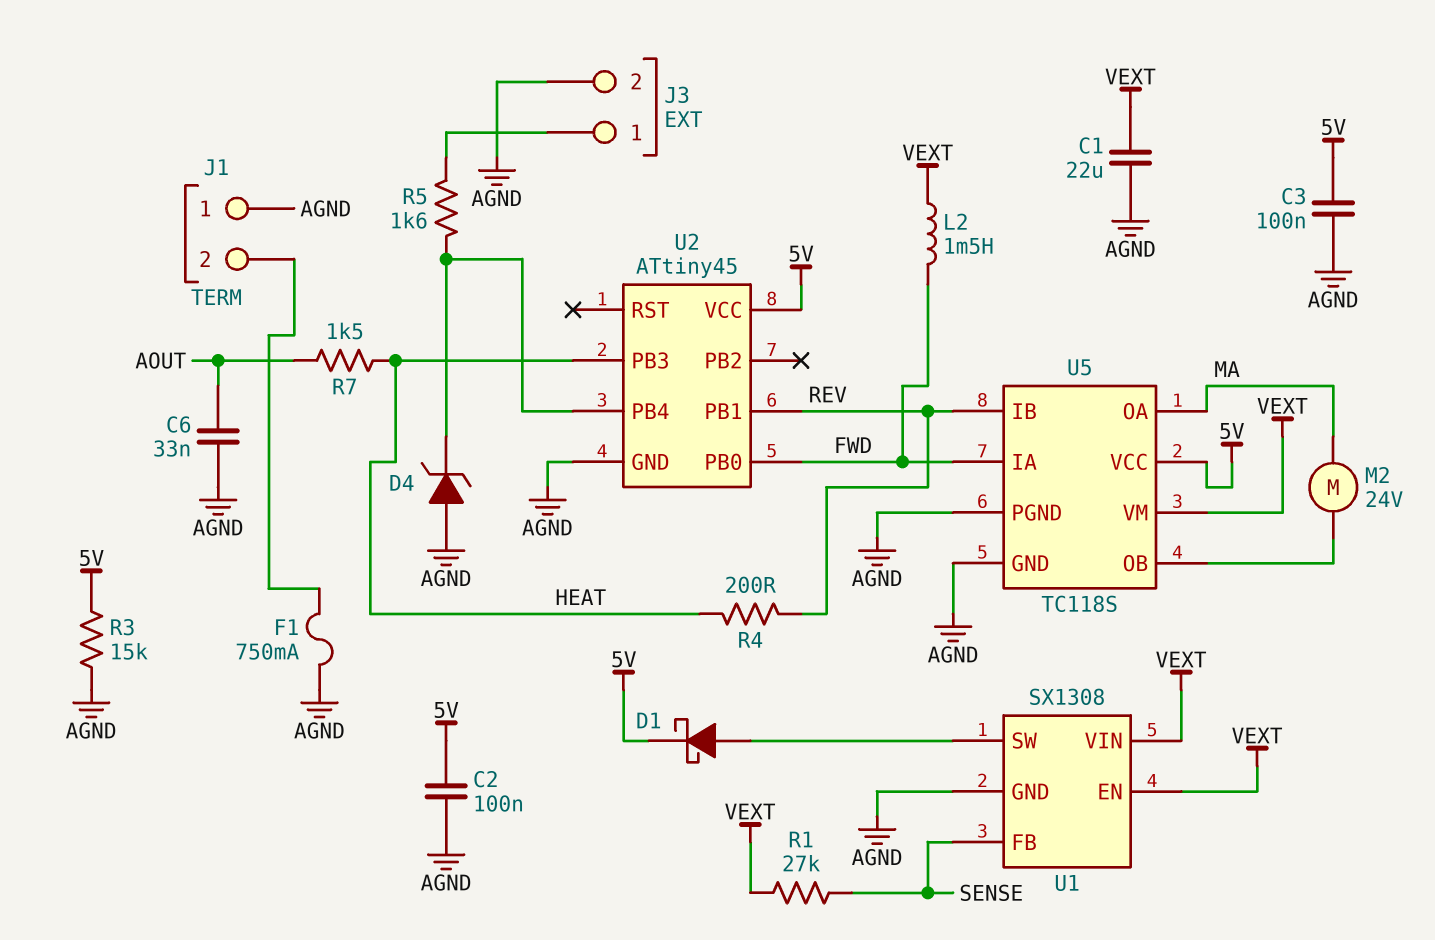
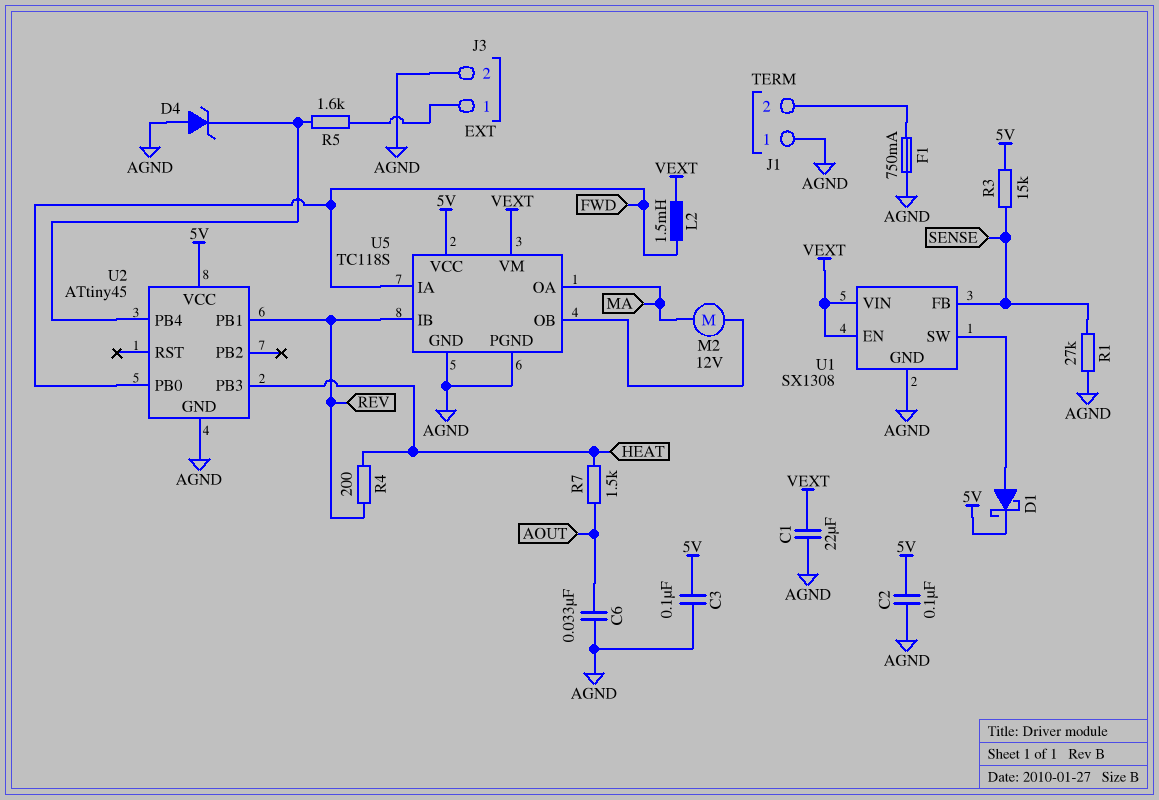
M2: motor 24V (MA, U5/OB) -> motor 12V (MA, U5/OB)
R1: 27k (SENSE, VEXT) -> 27k (AGND, SENSE)
R3: 15k (5V, AGND) -> 15k (5V, SENSE)

